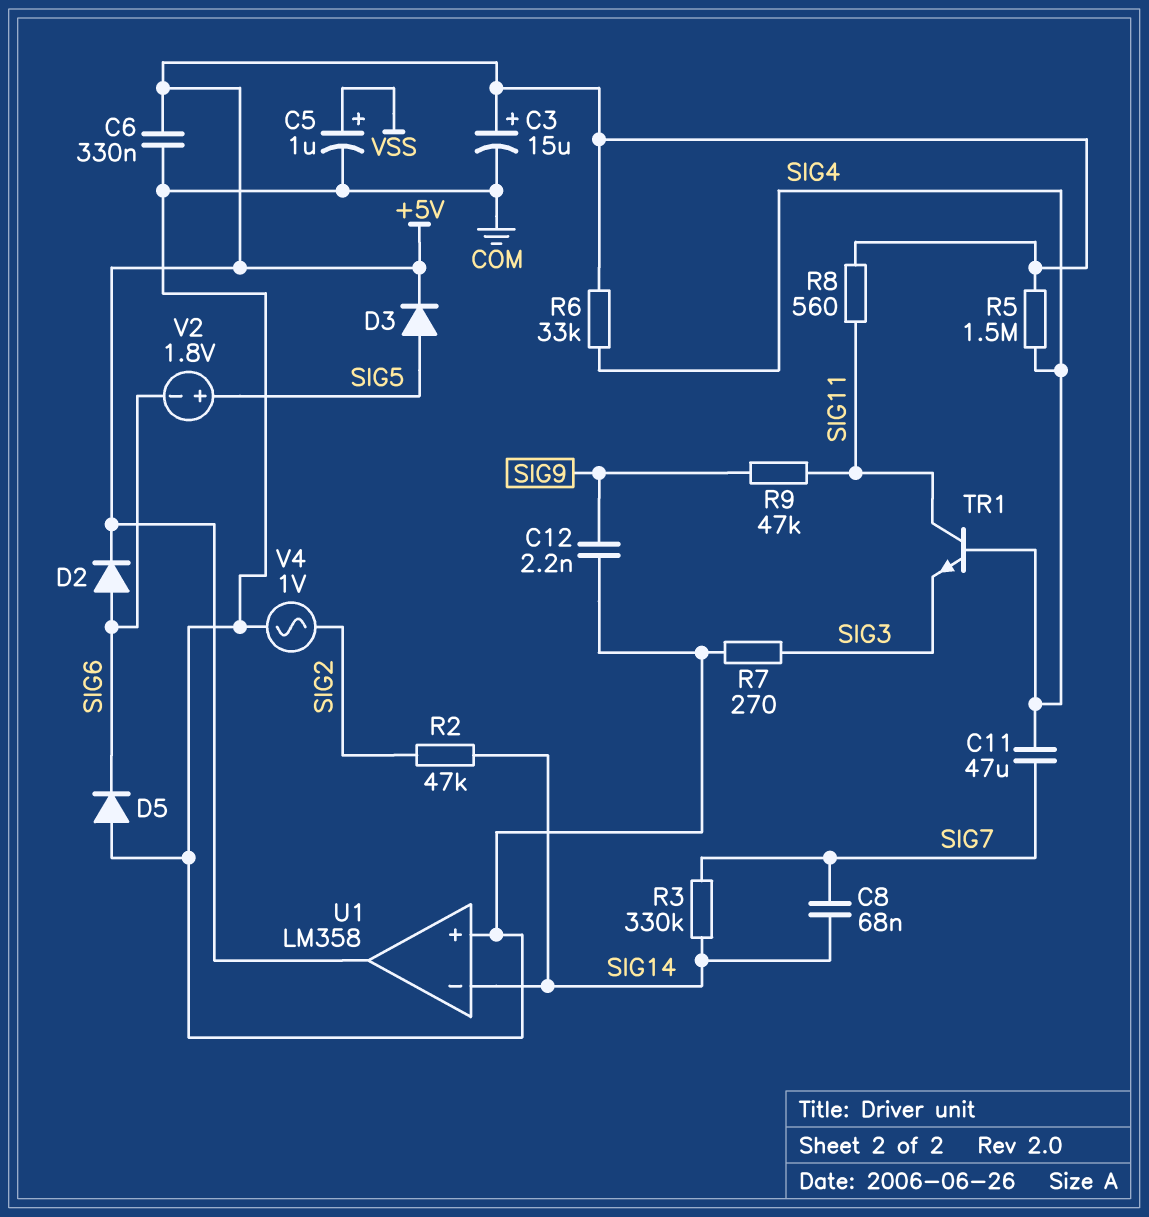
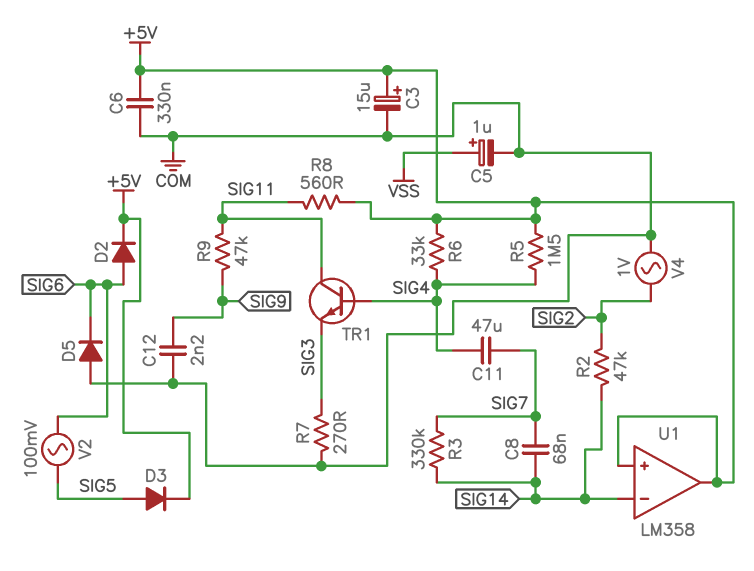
U1 pin in+: COM -> +5V
V2: 1.8V (plus SIG5, minus SIG6) -> AC 100mV (SIG5, SIG6)

